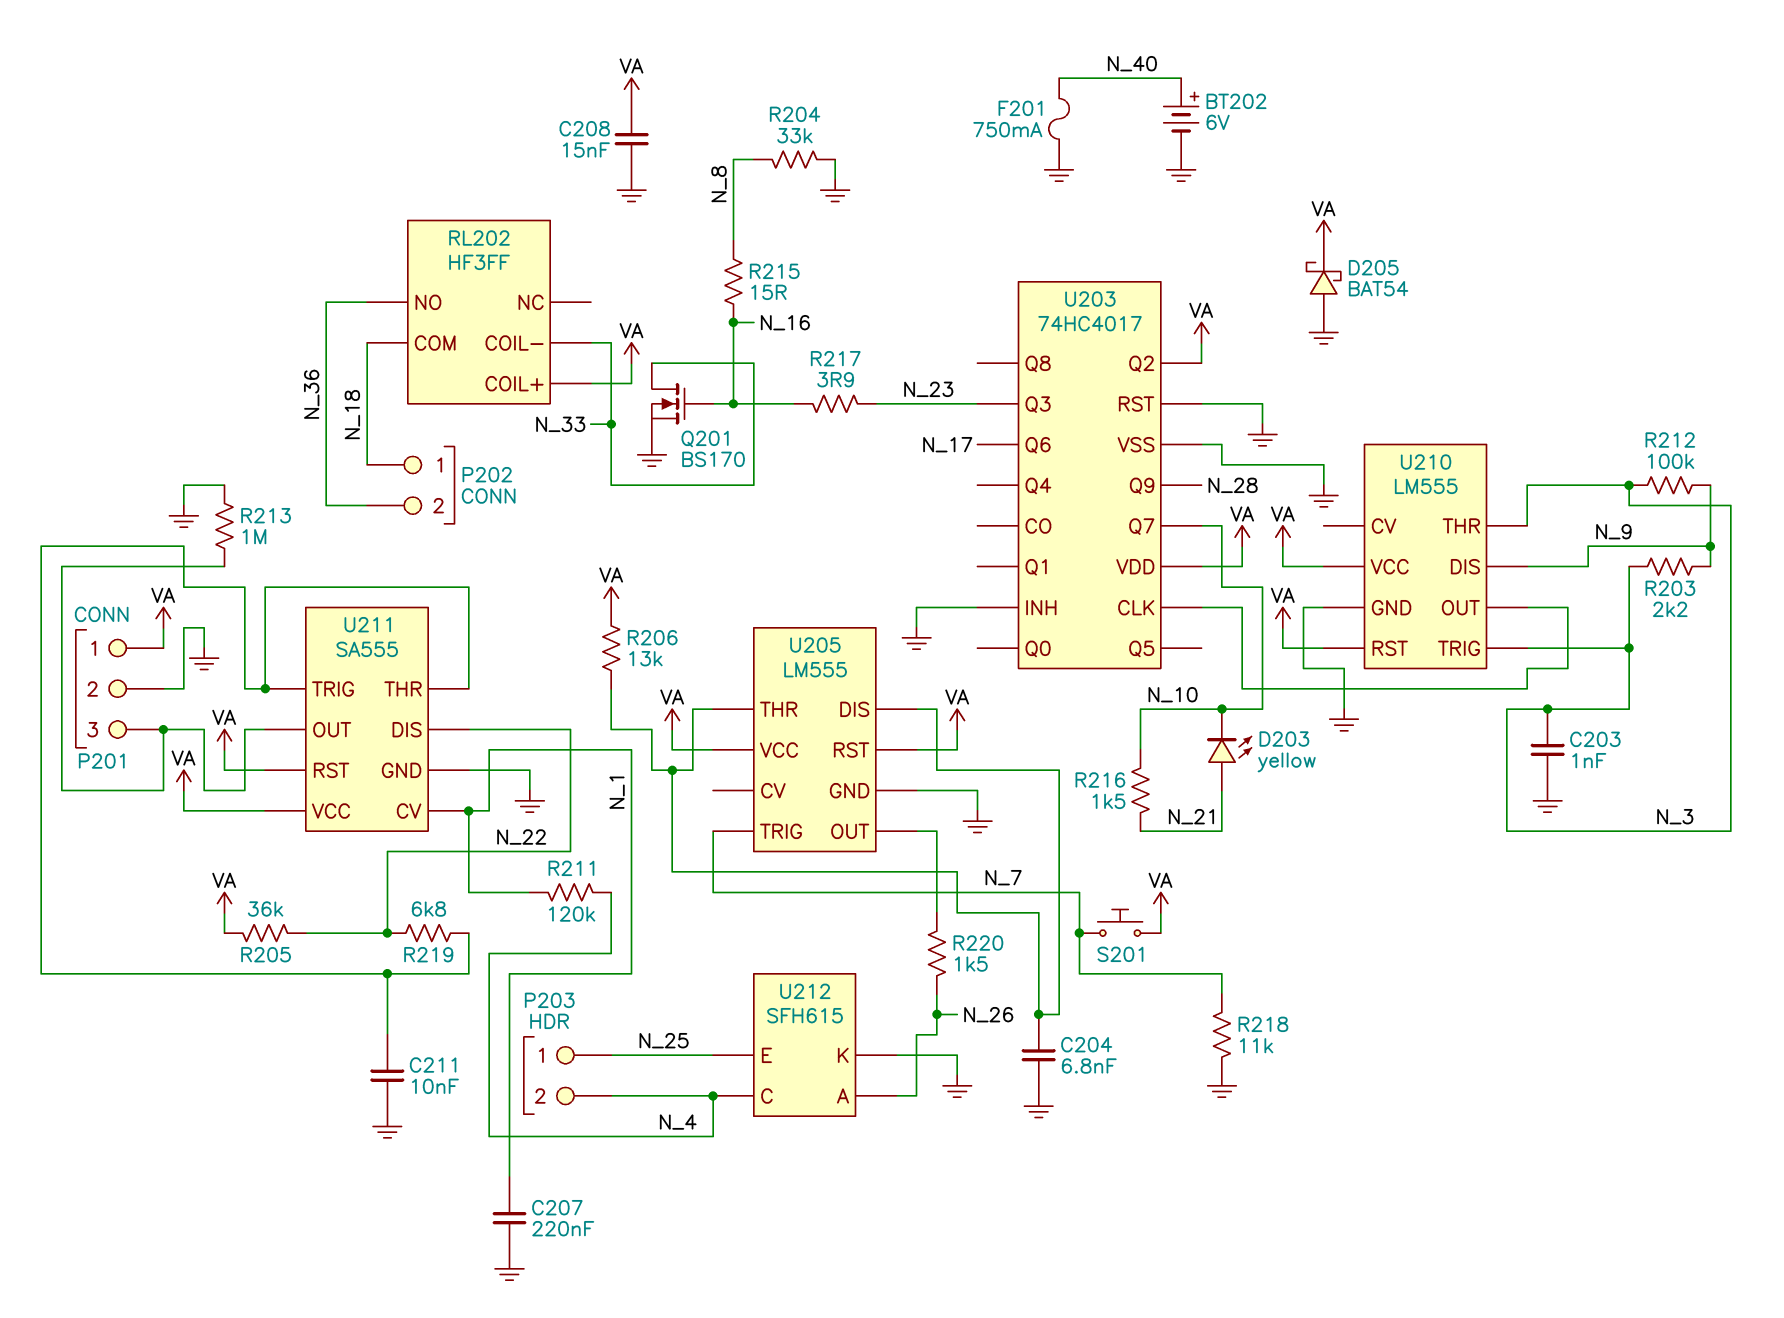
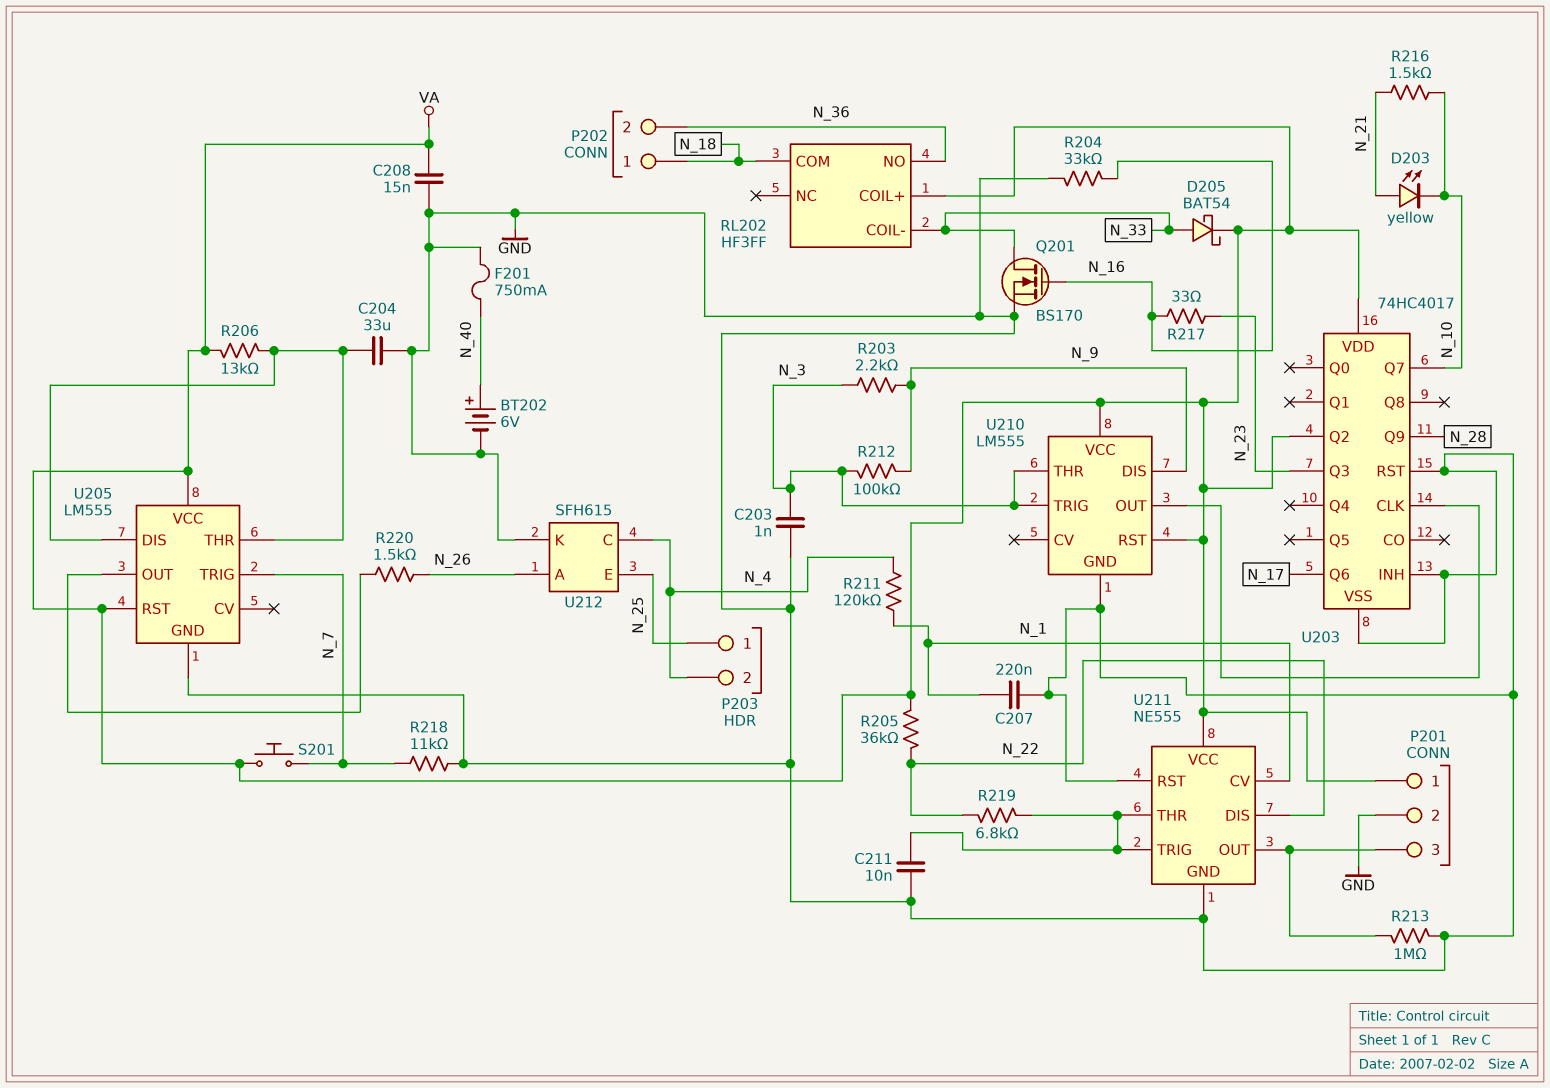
C204: 6.8nF (GND, U205/DIS) -> 33uF (GND, U205/DIS)
D205: schottky BAT54 (A GND, K VA) -> schottky BAT54 (A N_33, K VA)
R204: 33k (GND, N_8) -> 33k (GND, N_16)
R215: 15 (N_8, N_16) -> none
R217: 3.9 (N_16, N_23) -> 33 (N_16, N_23)
U211: SA555 -> NE555
U211 pin RST: VA -> GND

